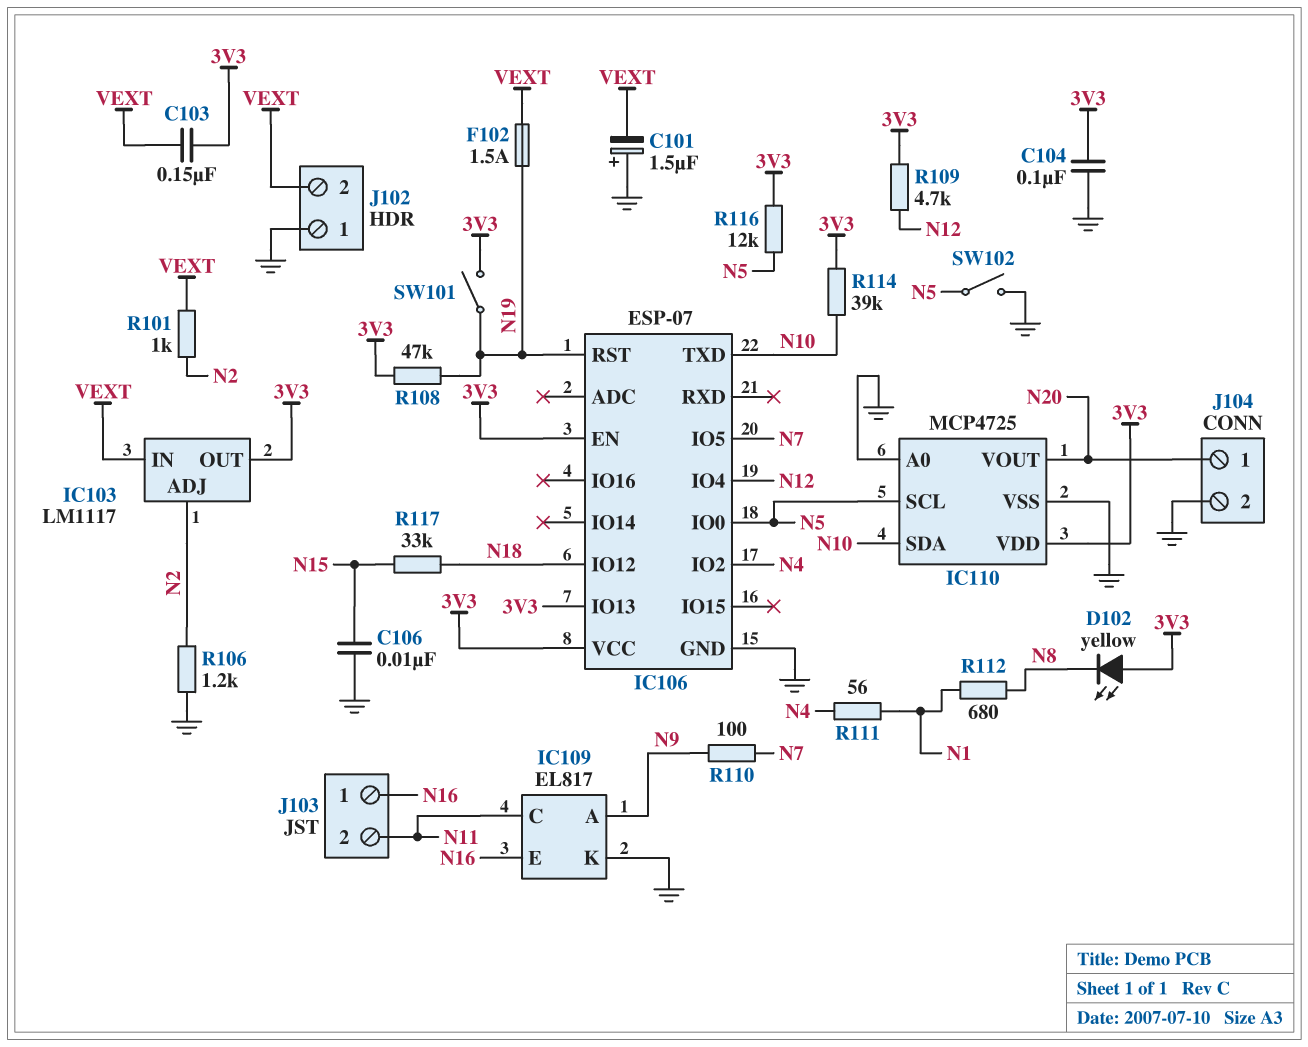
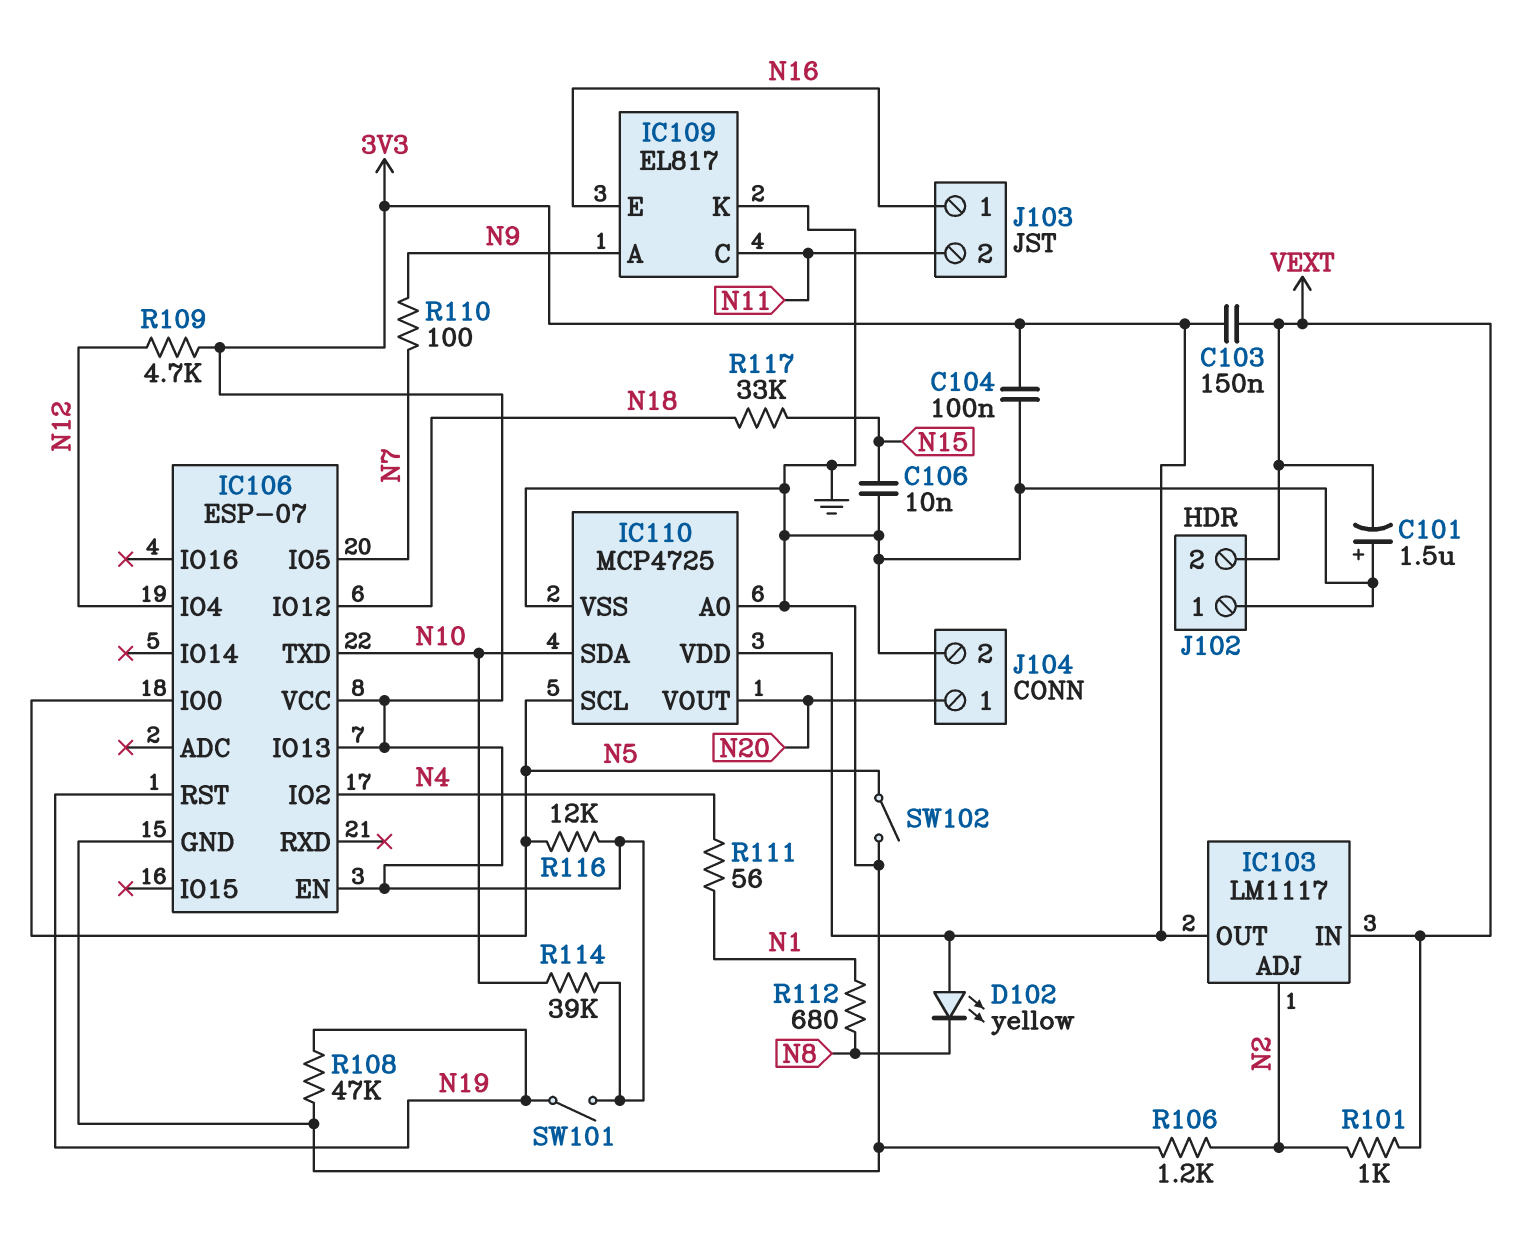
F102: 1.5A (N19, VEXT) -> none
R108: 47k (3V3, N19) -> 47k (GND, N19)

